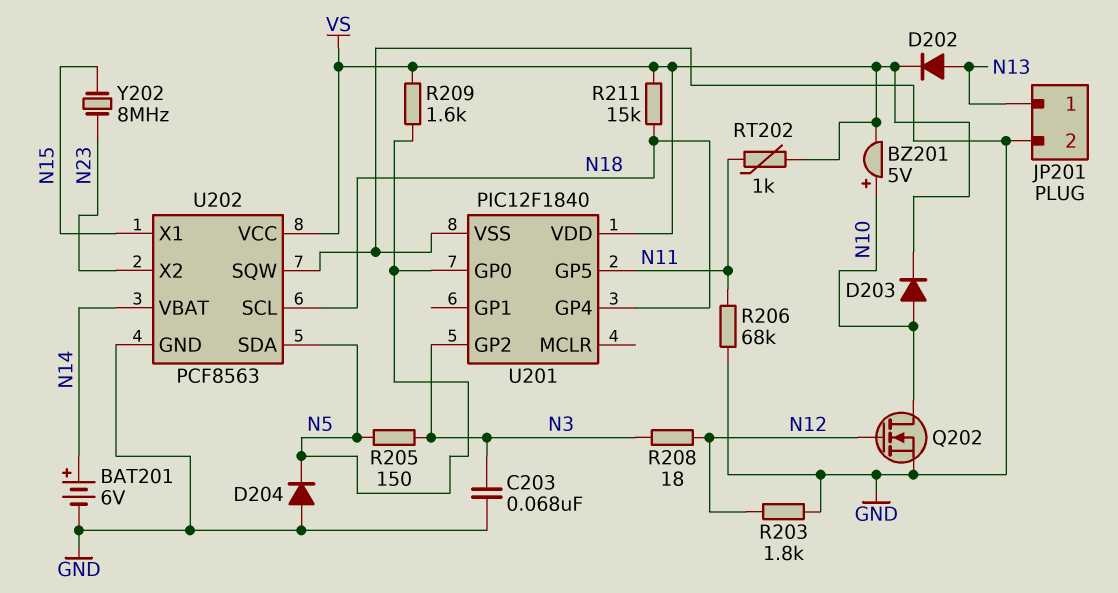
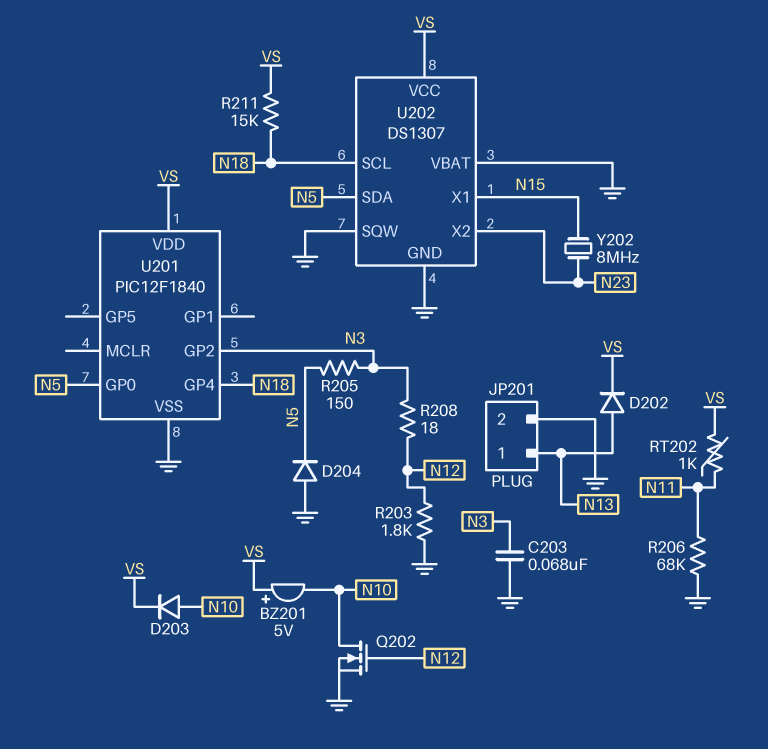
BAT201: 6V (plus N14, minus GND) -> none
BZ201: buzzer 5V (plus N10, minus VS) -> buzzer 5V (plus VS, minus N10)
R209: 1.6k (N5, VS) -> none
U201 pin GP5: N11 -> none
U202: PCF8563 -> DS1307
U202 pin VBAT: N14 -> GND

